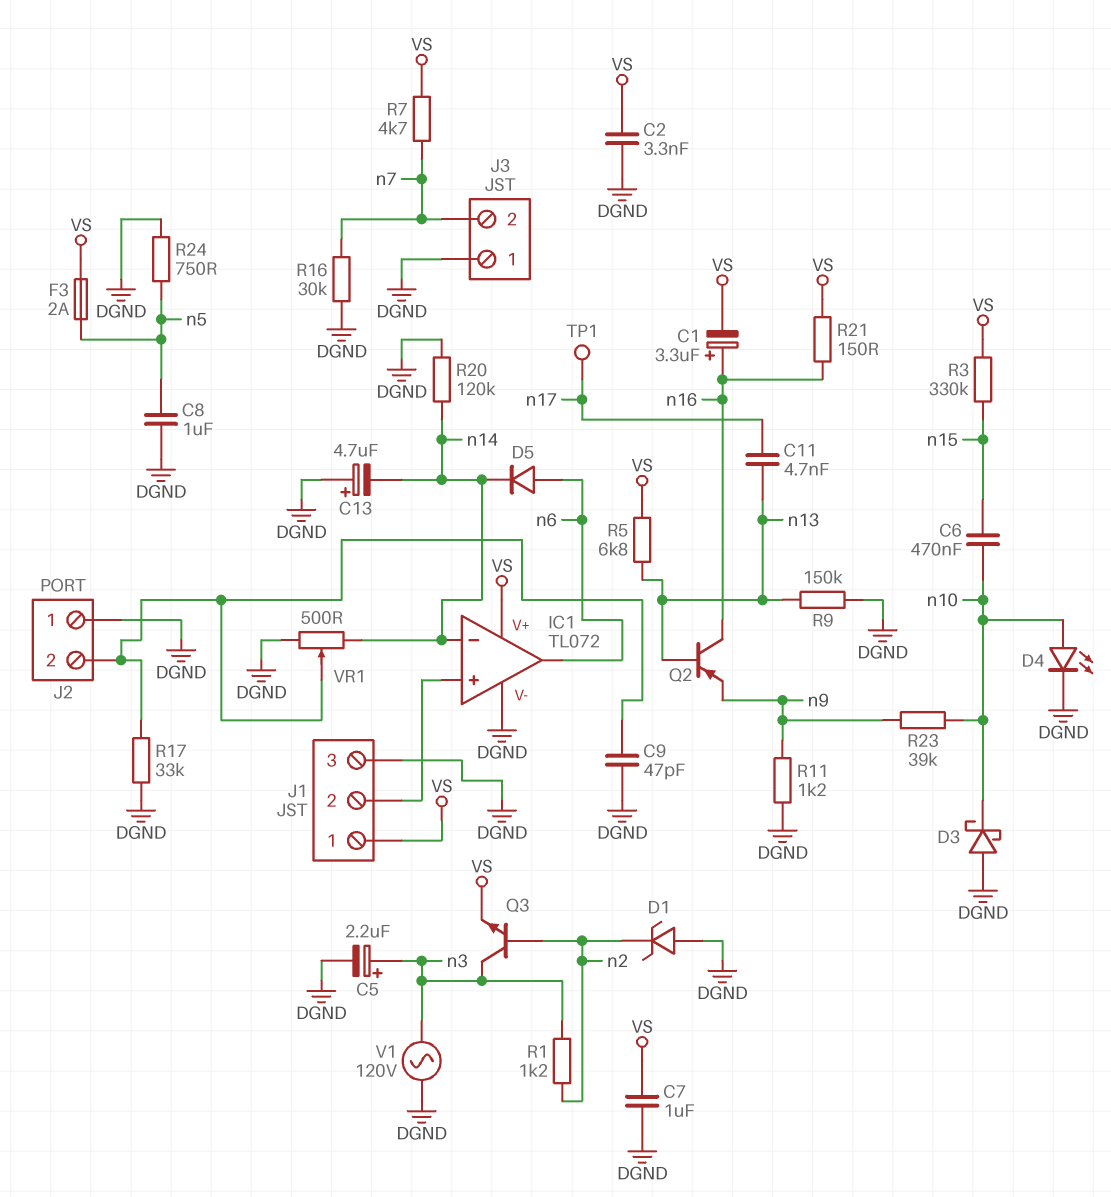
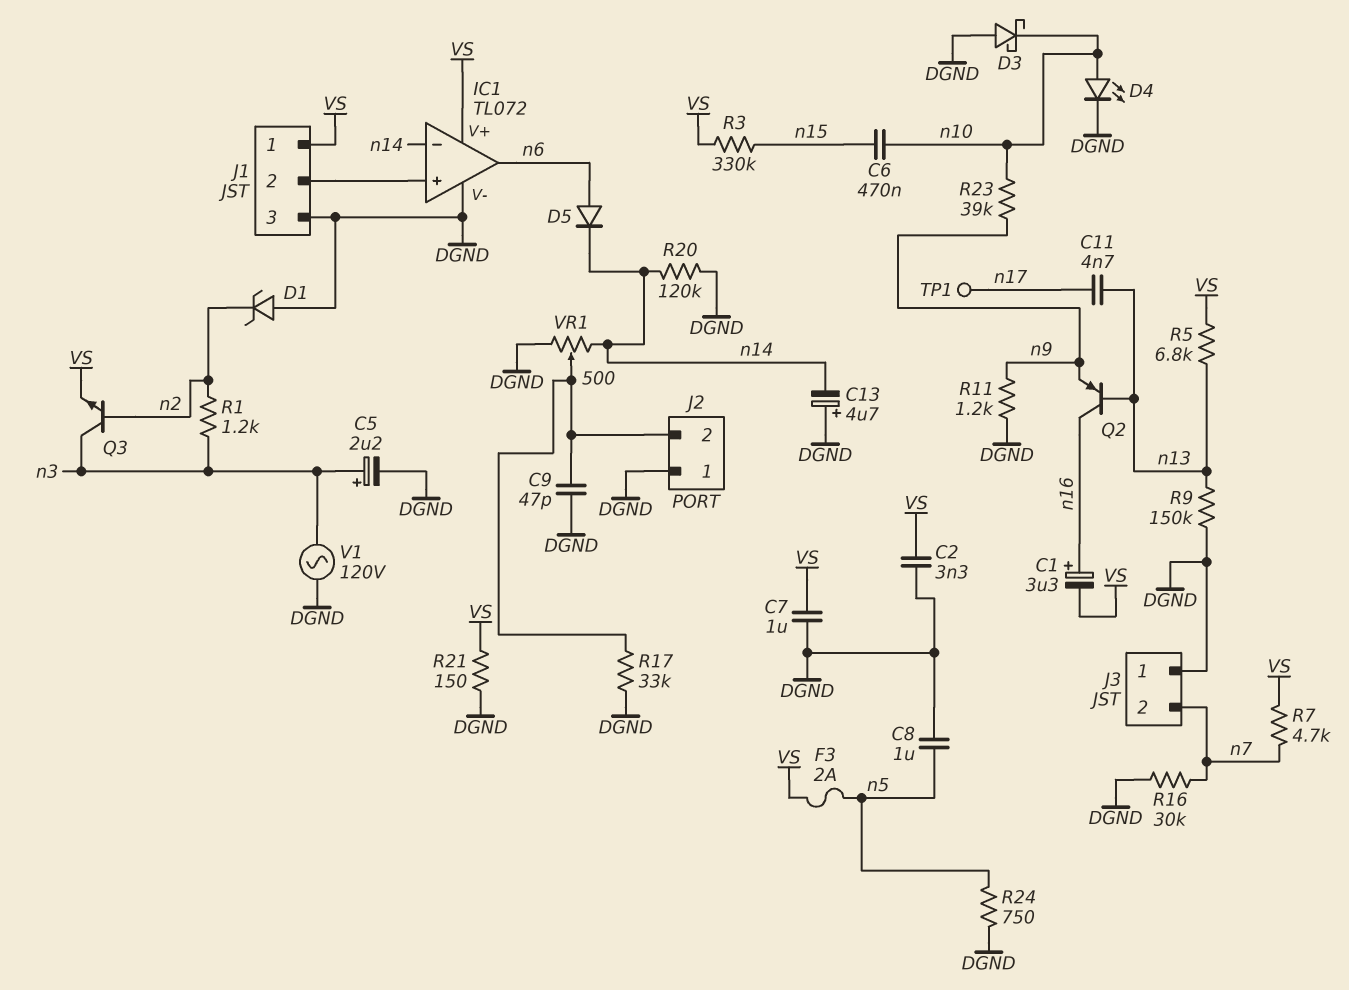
R21: 150 (VS, n16) -> 150 (DGND, VS)

